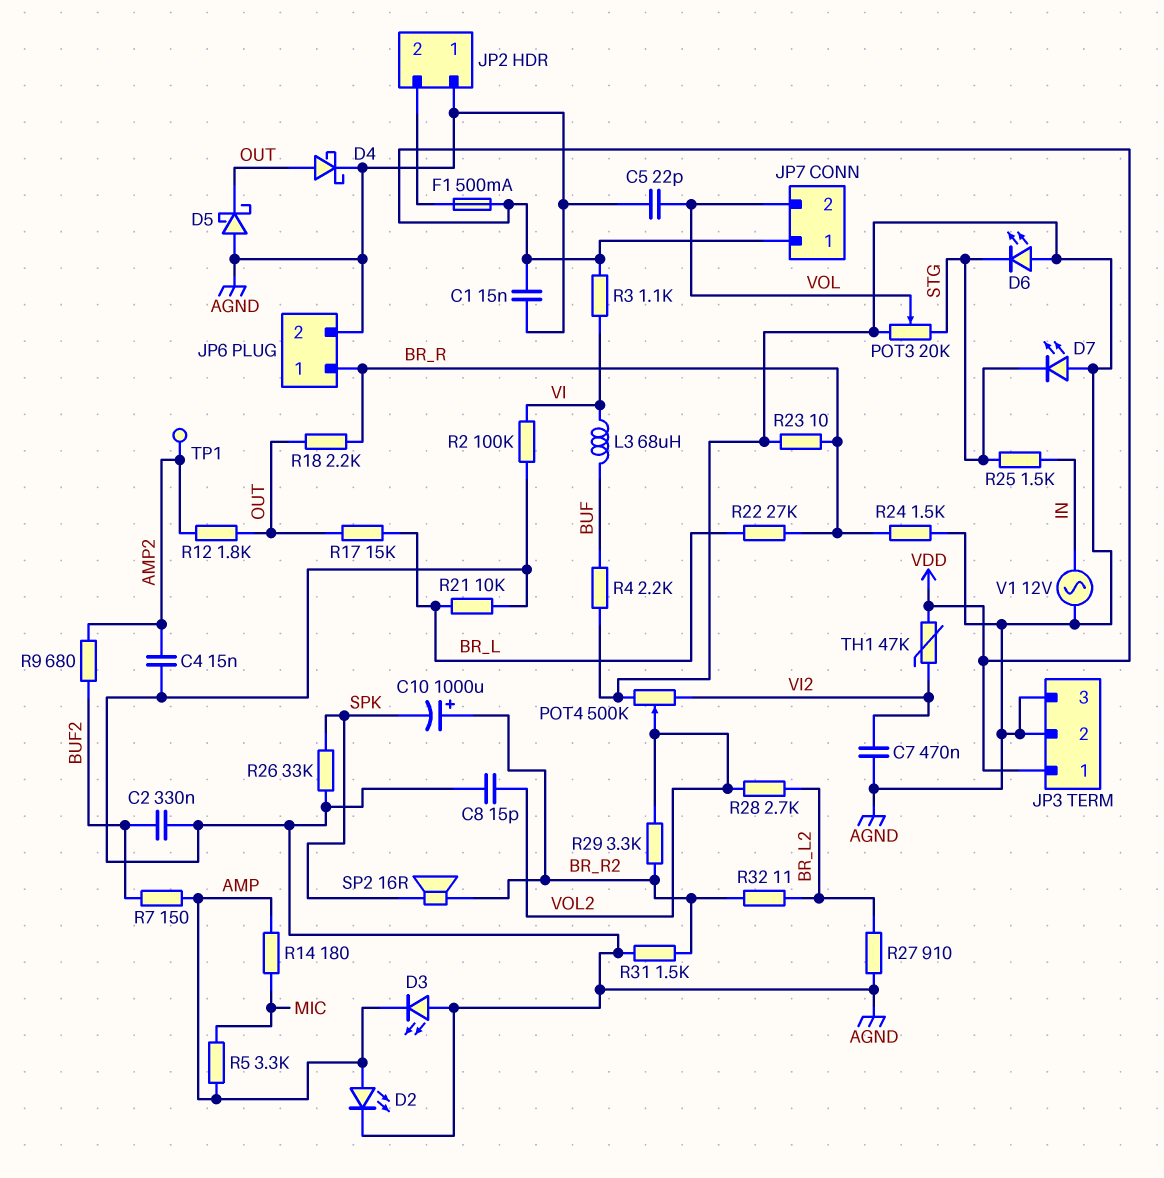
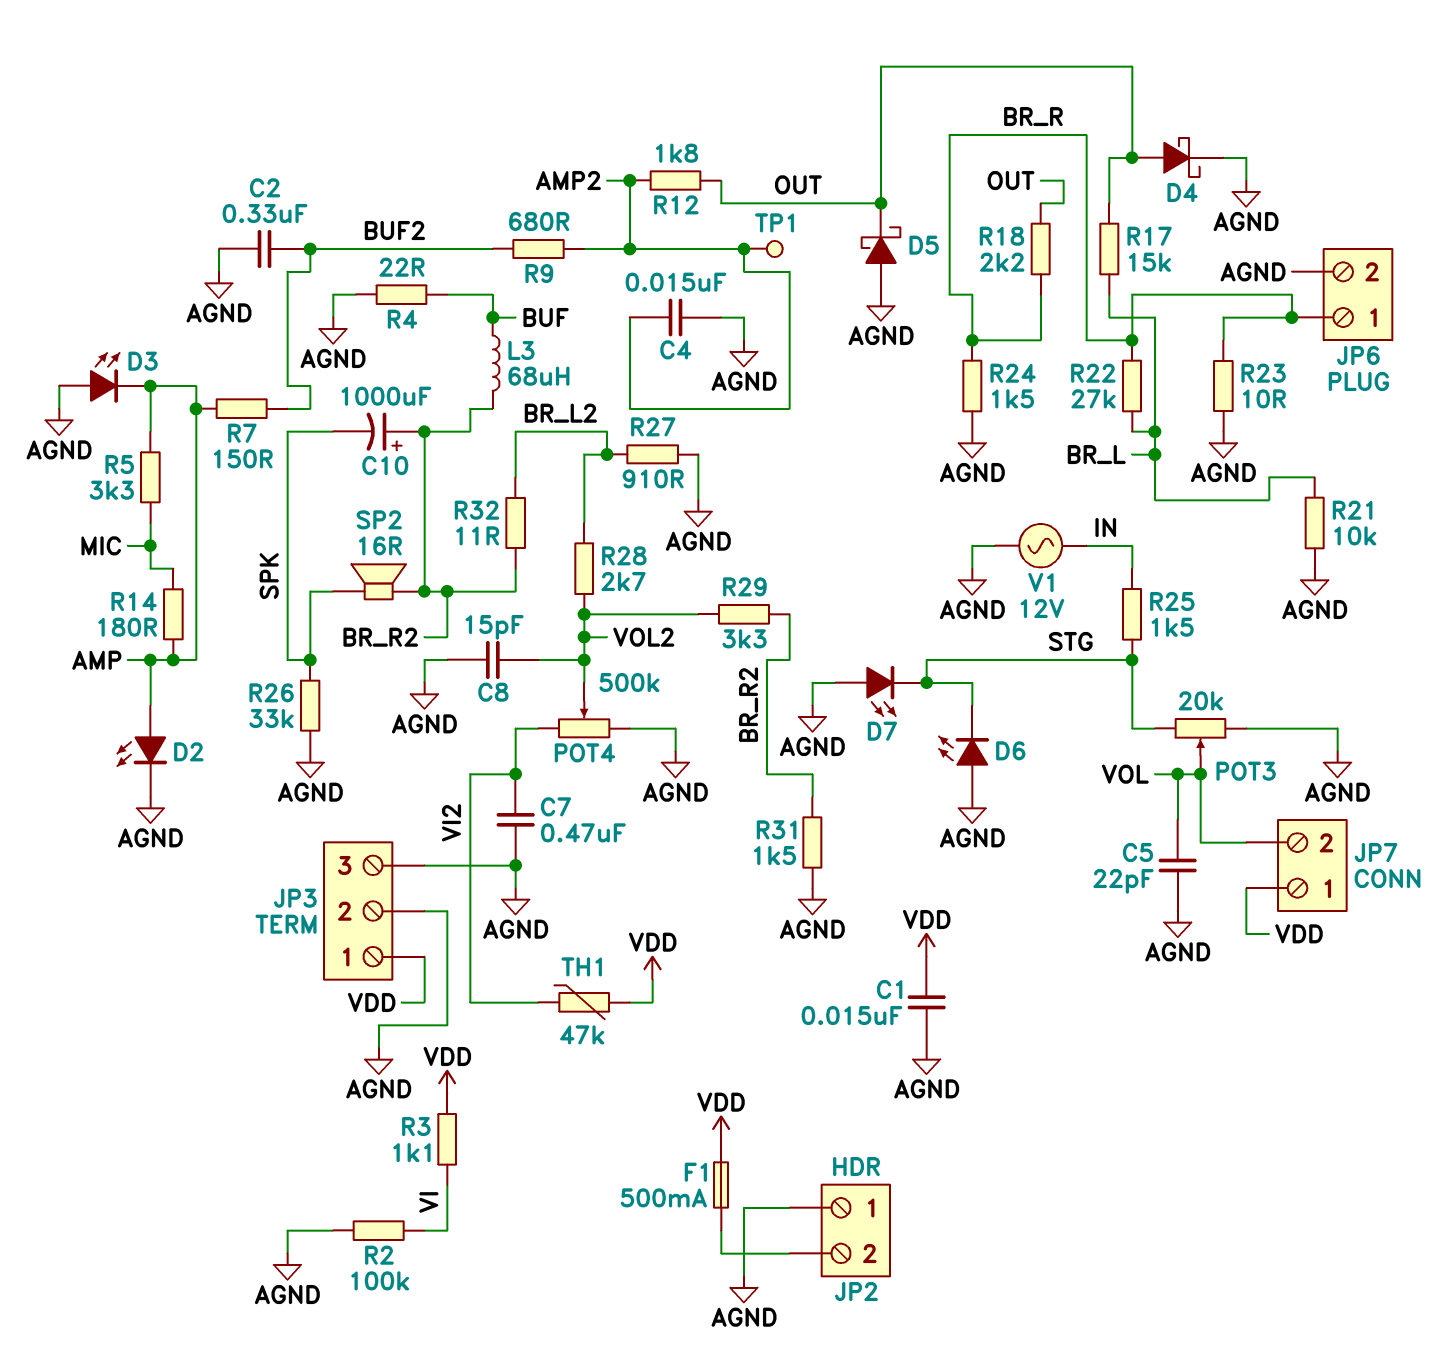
L3: 68uH (BUF, VI) -> 68uH (BR_R2, BUF)
R4: 2.2k (AGND, BUF) -> 22 (AGND, BUF)

